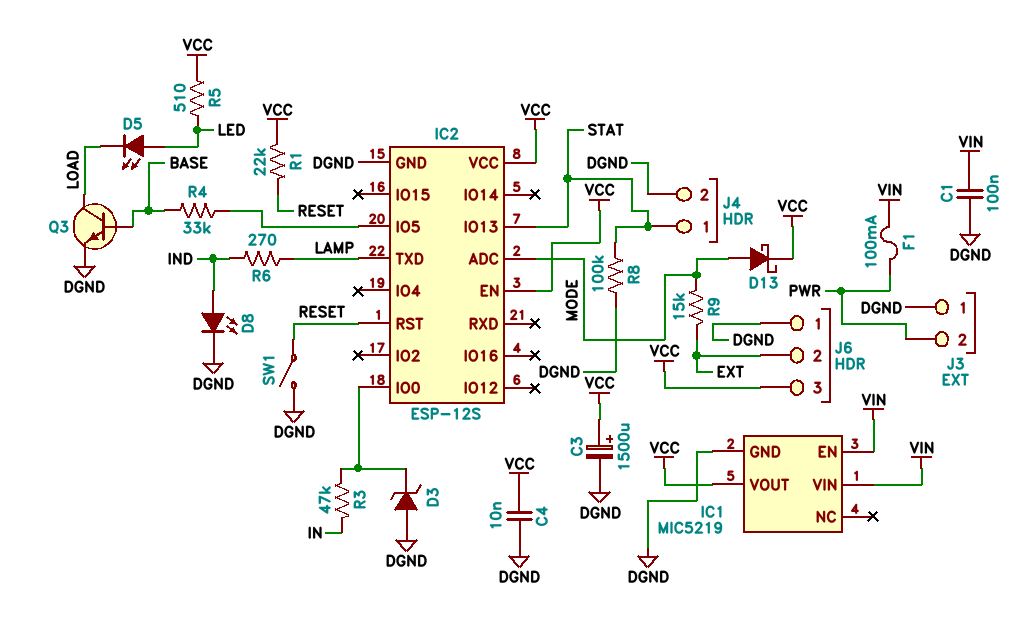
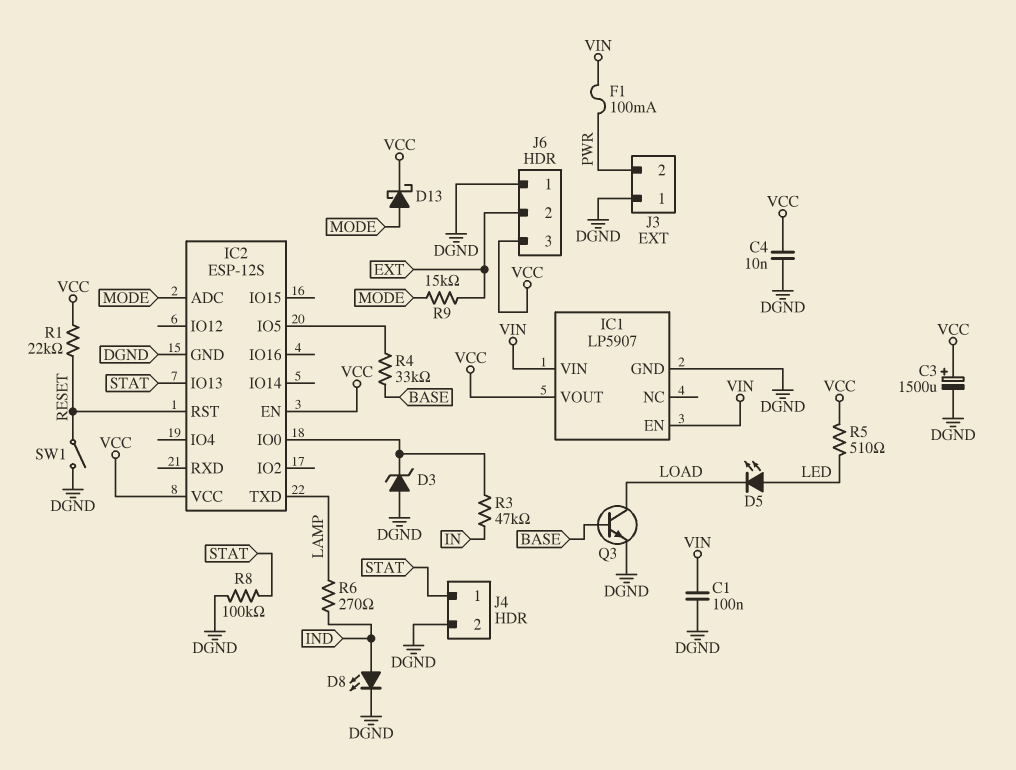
IC1: MIC5219 -> LP5907

